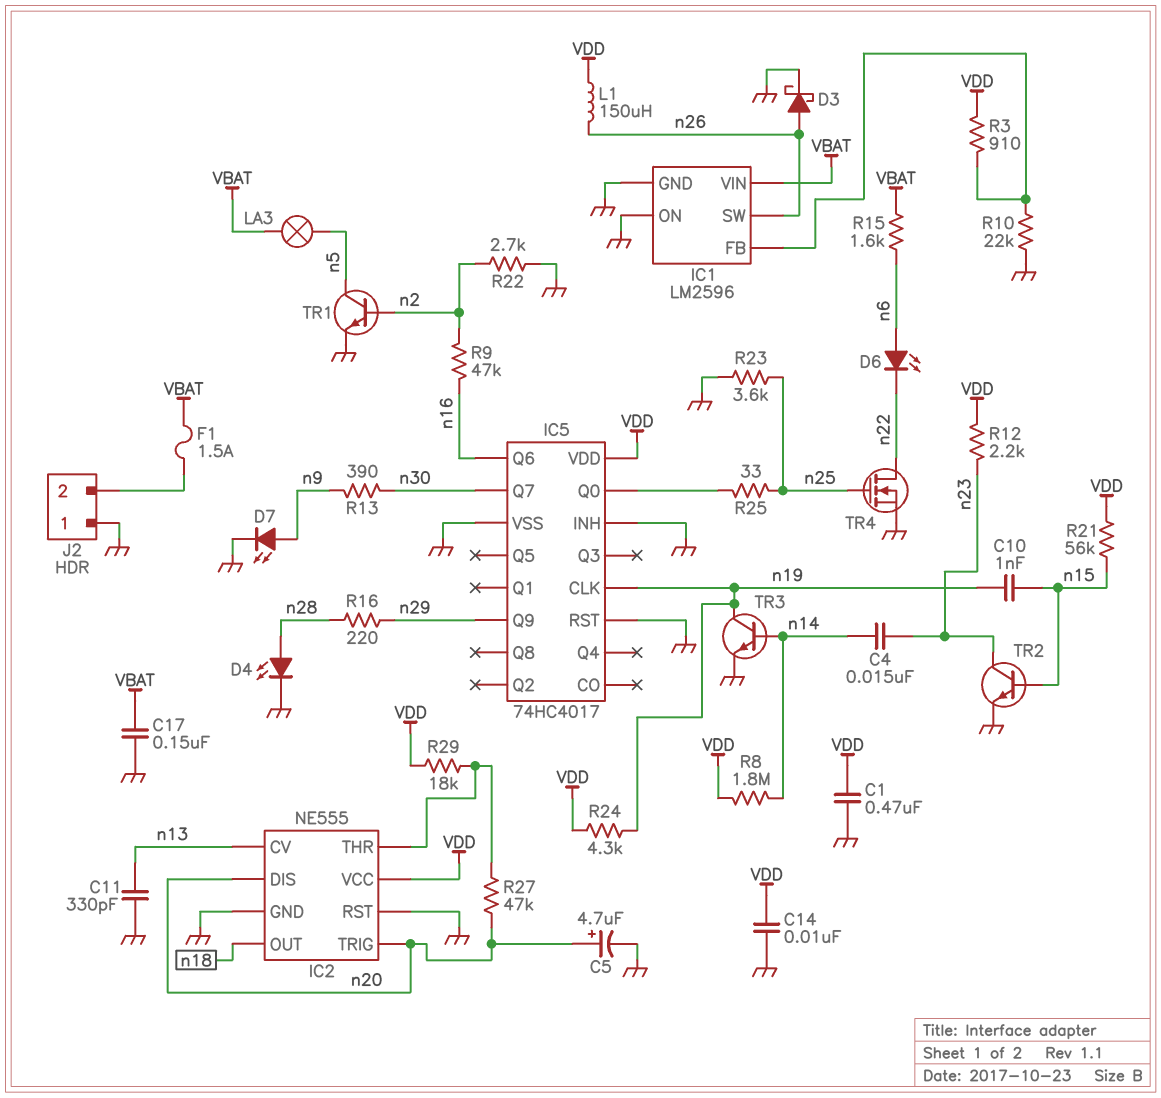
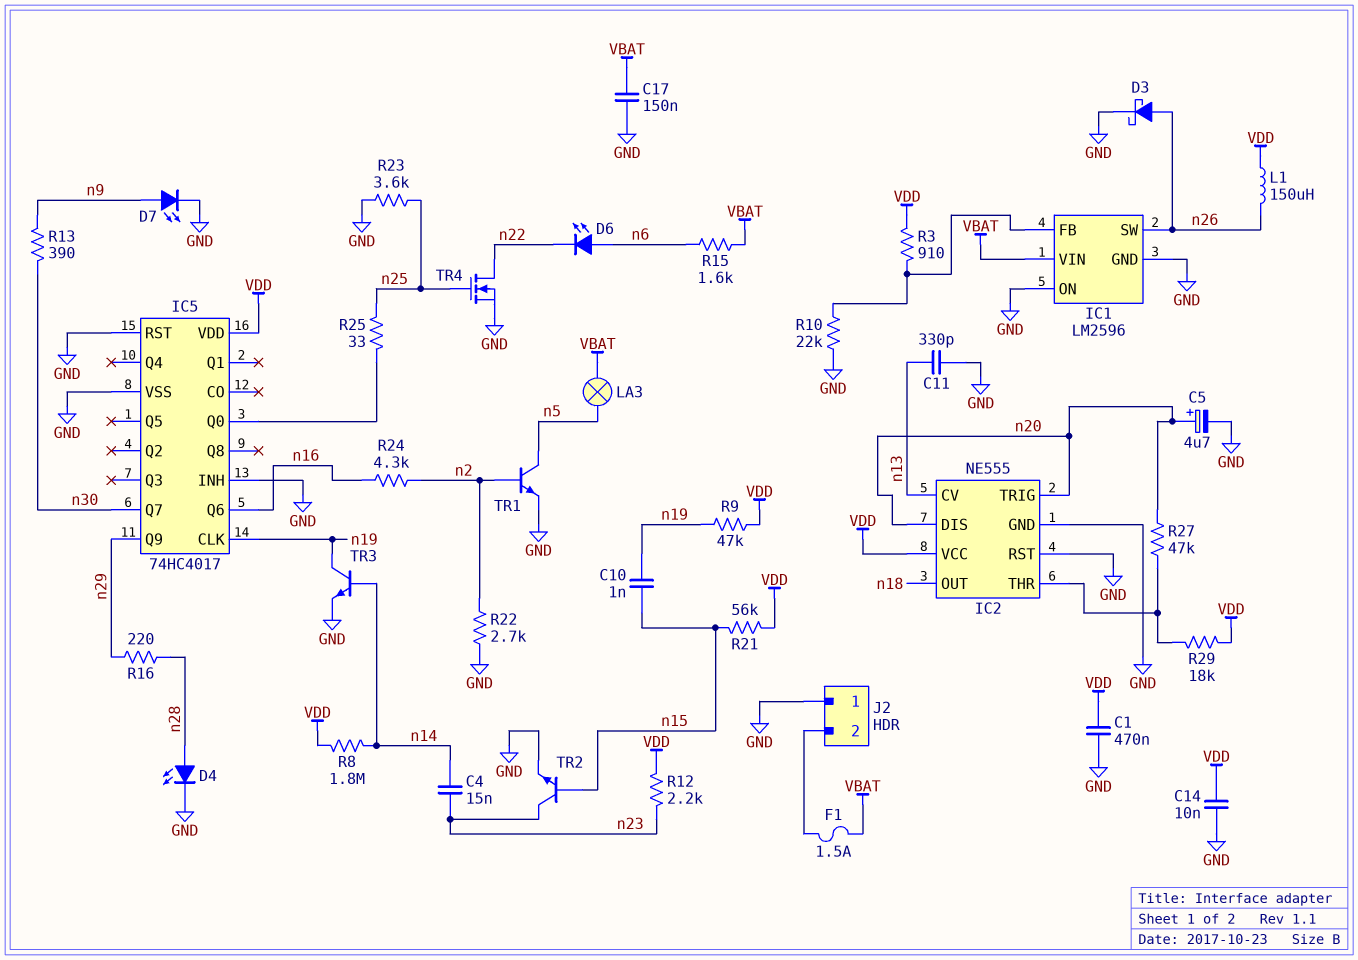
R9: 47k (n2, n16) -> 47k (VDD, n19)
R24: 4.3k (VDD, n19) -> 4.3k (n2, n16)

